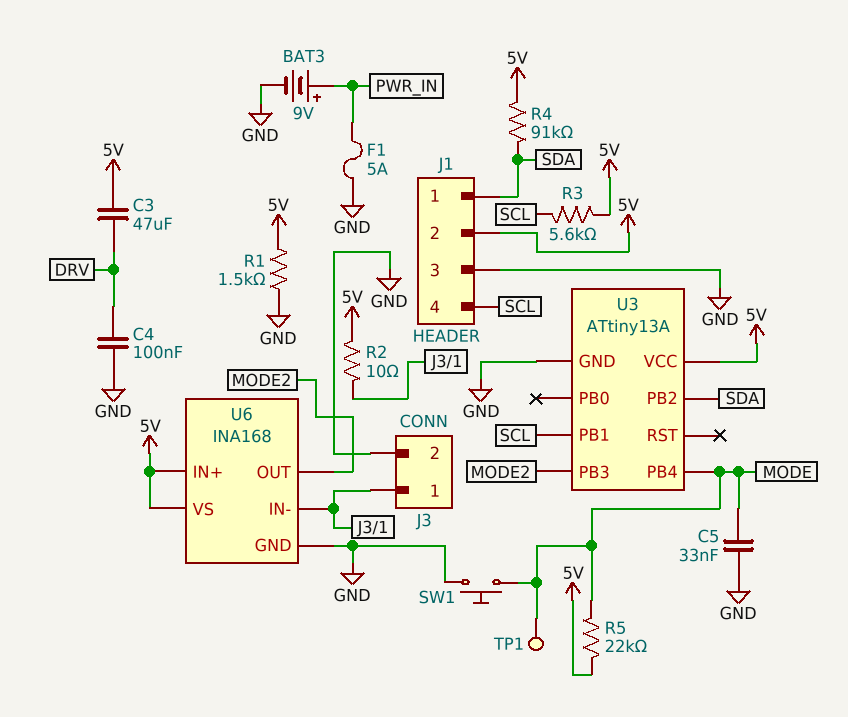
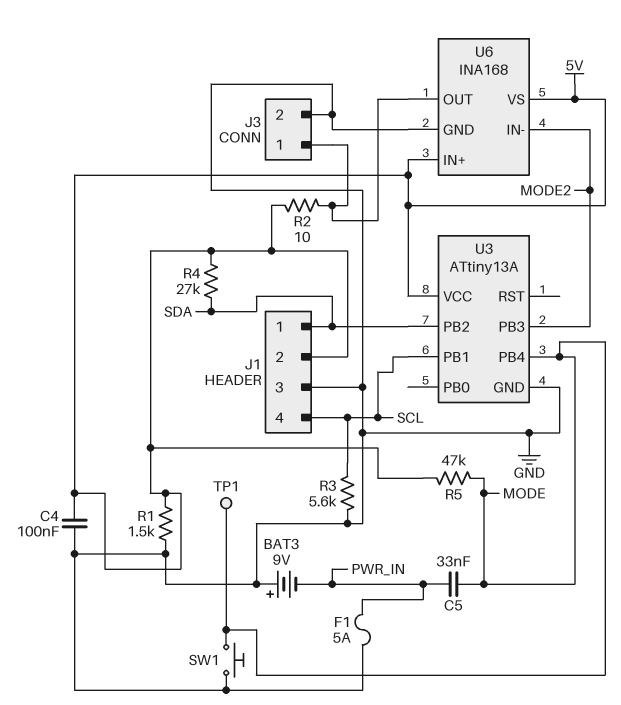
BAT3: 9V (plus PWR_IN, minus GND) -> 9V (plus GND, minus PWR_IN)
C3: 47uF (5V, DRV) -> none
C4: 100nF (DRV, GND) -> 100nF (5V, GND)
C5: 33nF (GND, MODE) -> 33nF (MODE, PWR_IN)
R3: 5.6k (5V, SCL) -> 5.6k (GND, SCL)
R4: 91k (5V, SDA) -> 27k (5V, SDA)
R5: 22k (5V, MODE) -> 47k (5V, MODE)
U6 pin IN-: J3/1 -> MODE2
U6 pin OUT: MODE2 -> J3/1

